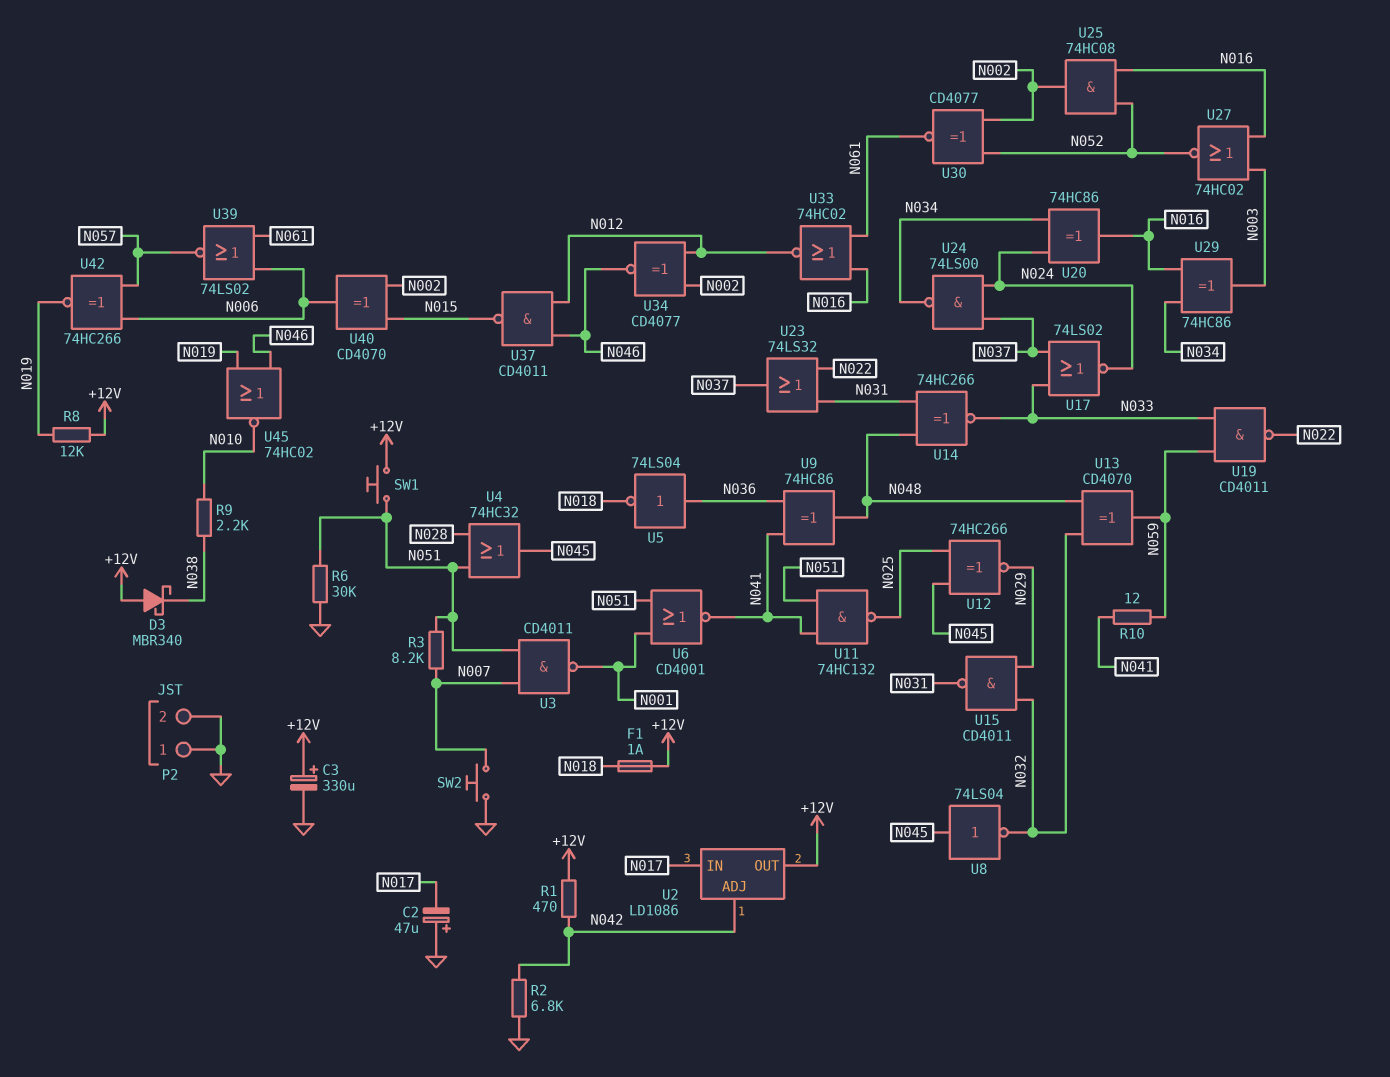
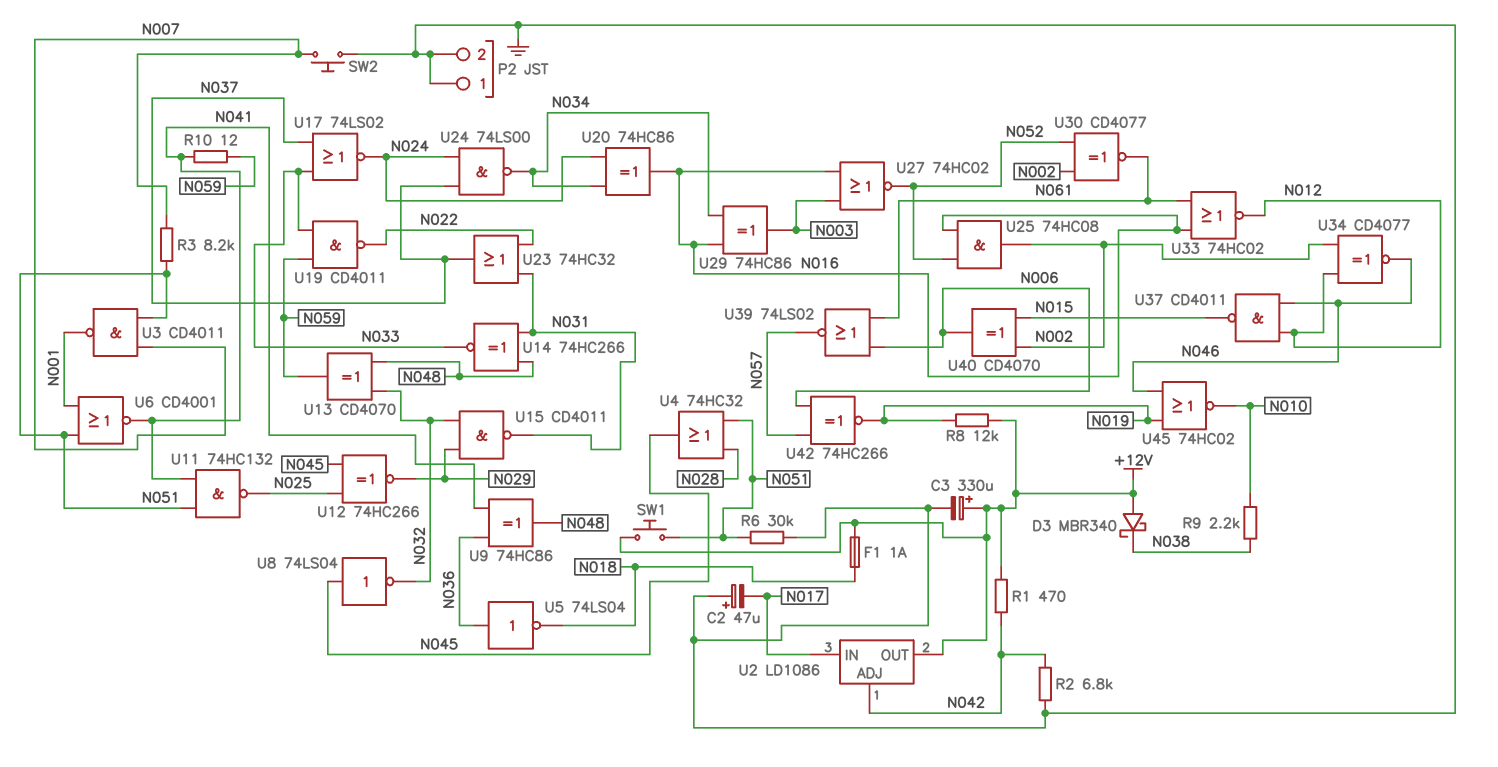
U23: OR 74LS32 (in N022, in N031, out N037) -> OR 74HC32 (in N022, in N031, out N037)

